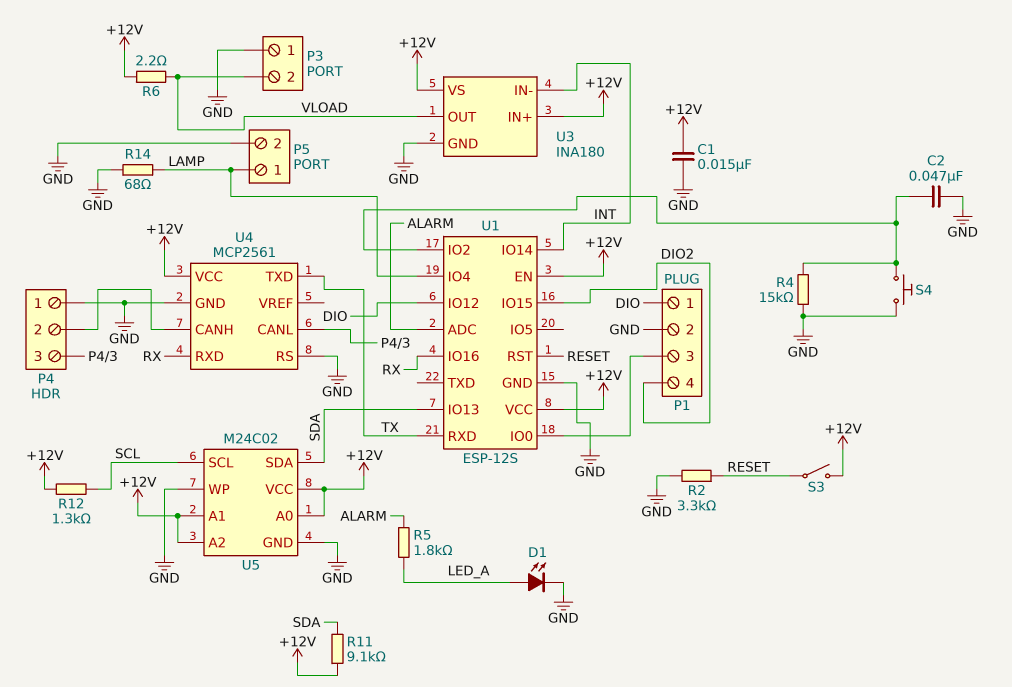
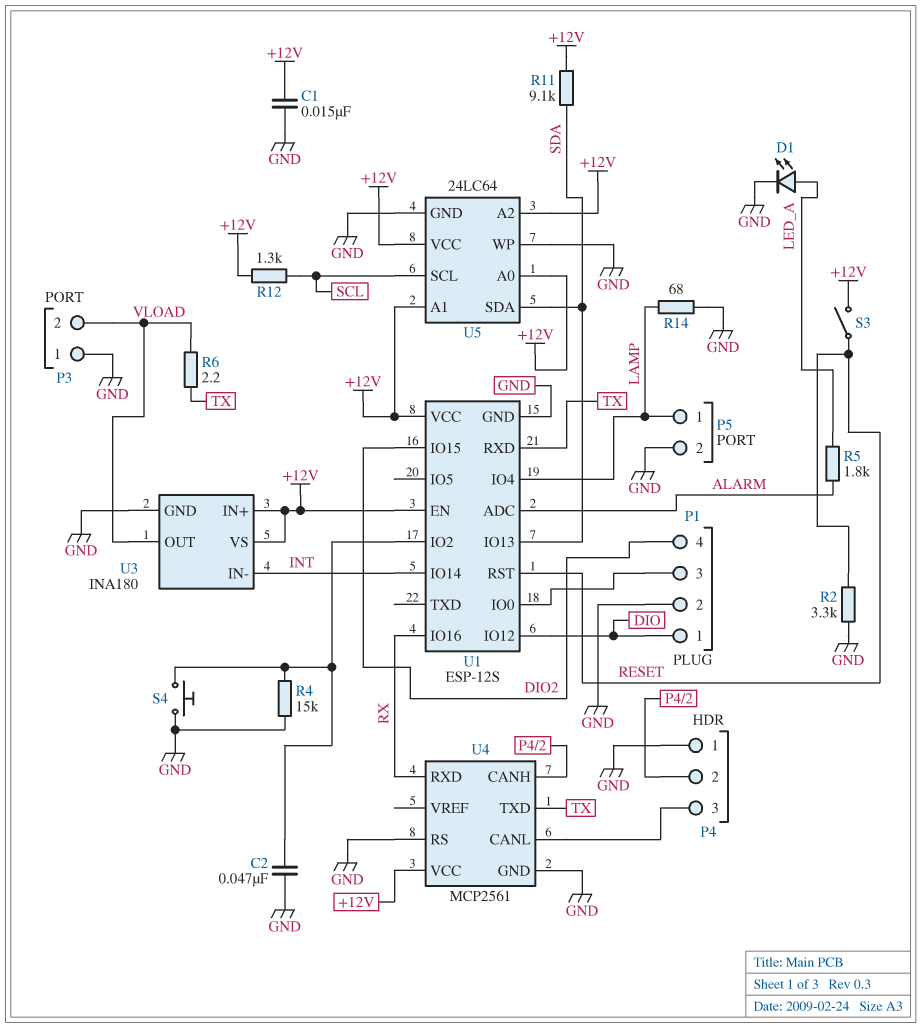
R6: 2.2 (+12V, VLOAD) -> 2.2 (TX, VLOAD)
U5: M24C02 -> 24LC64

